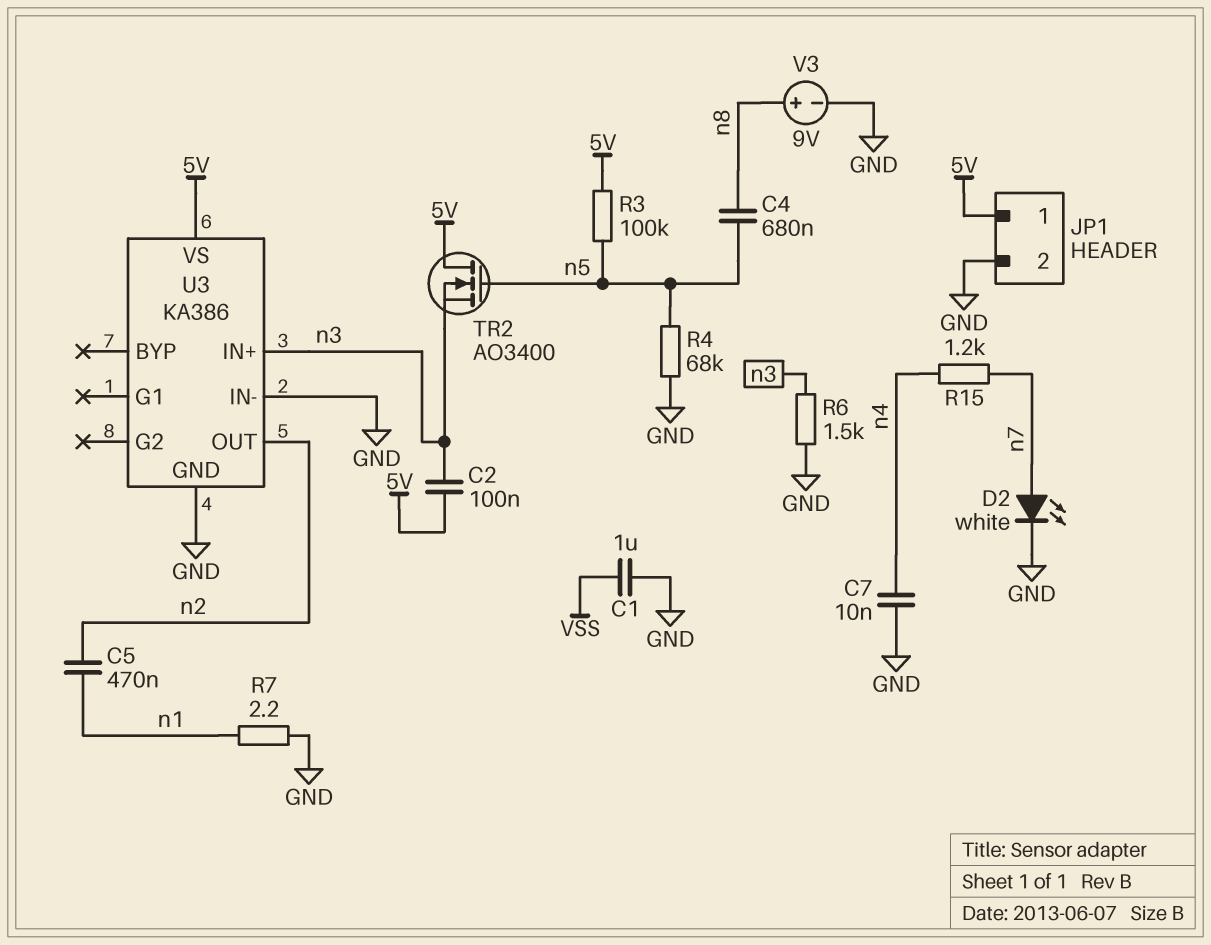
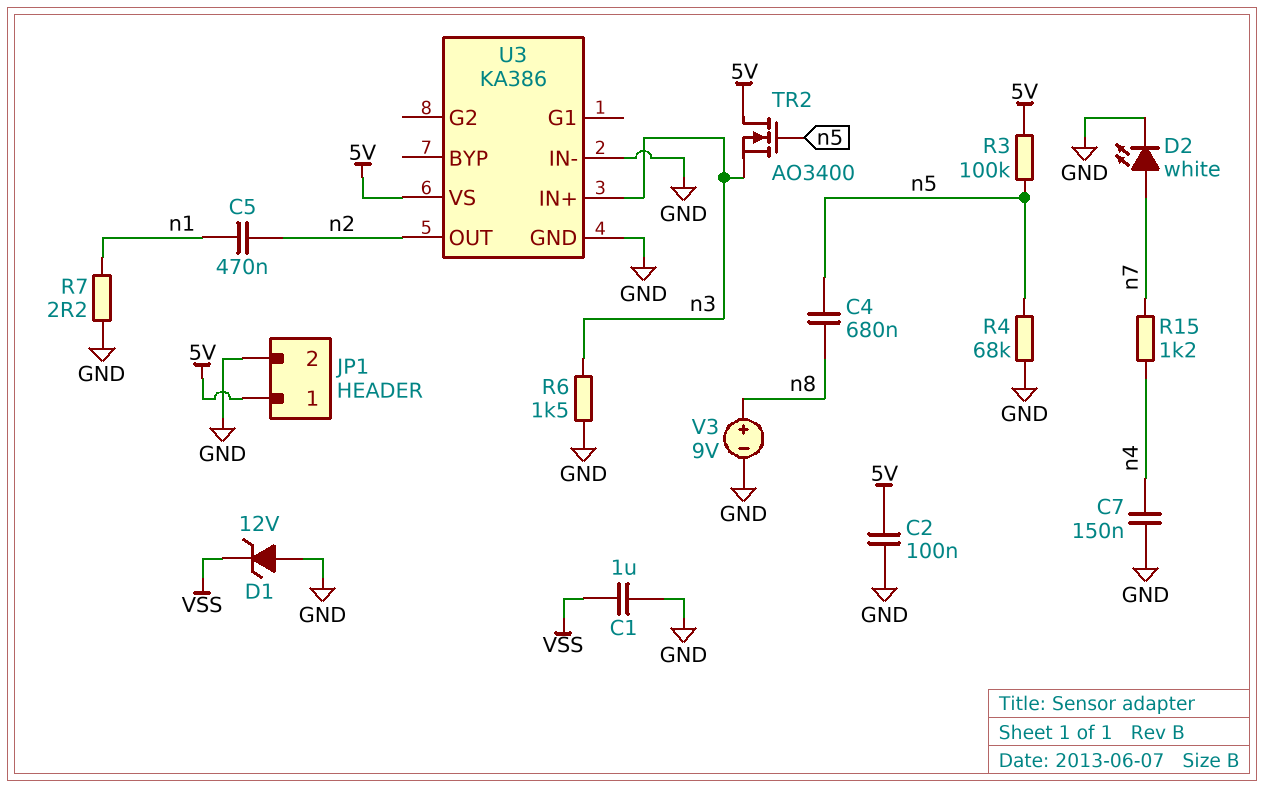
C2: 100nF (5V, n3) -> 100nF (5V, GND)
C7: 10nF (GND, n4) -> 150nF (GND, n4)
D1: none -> zener 12V (A GND, K VSS)

